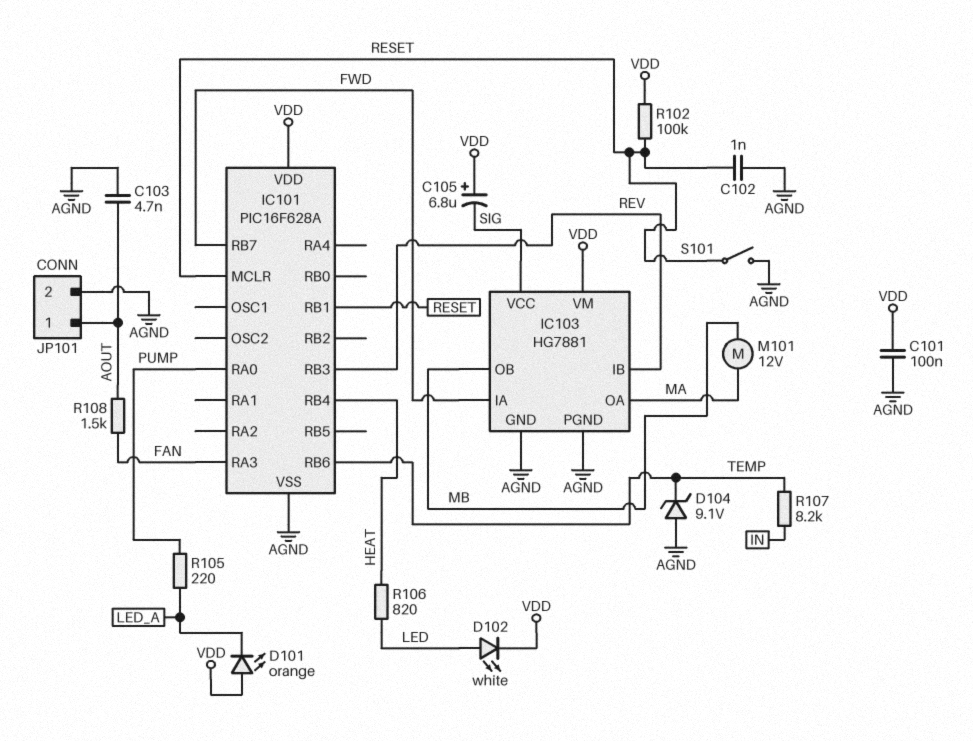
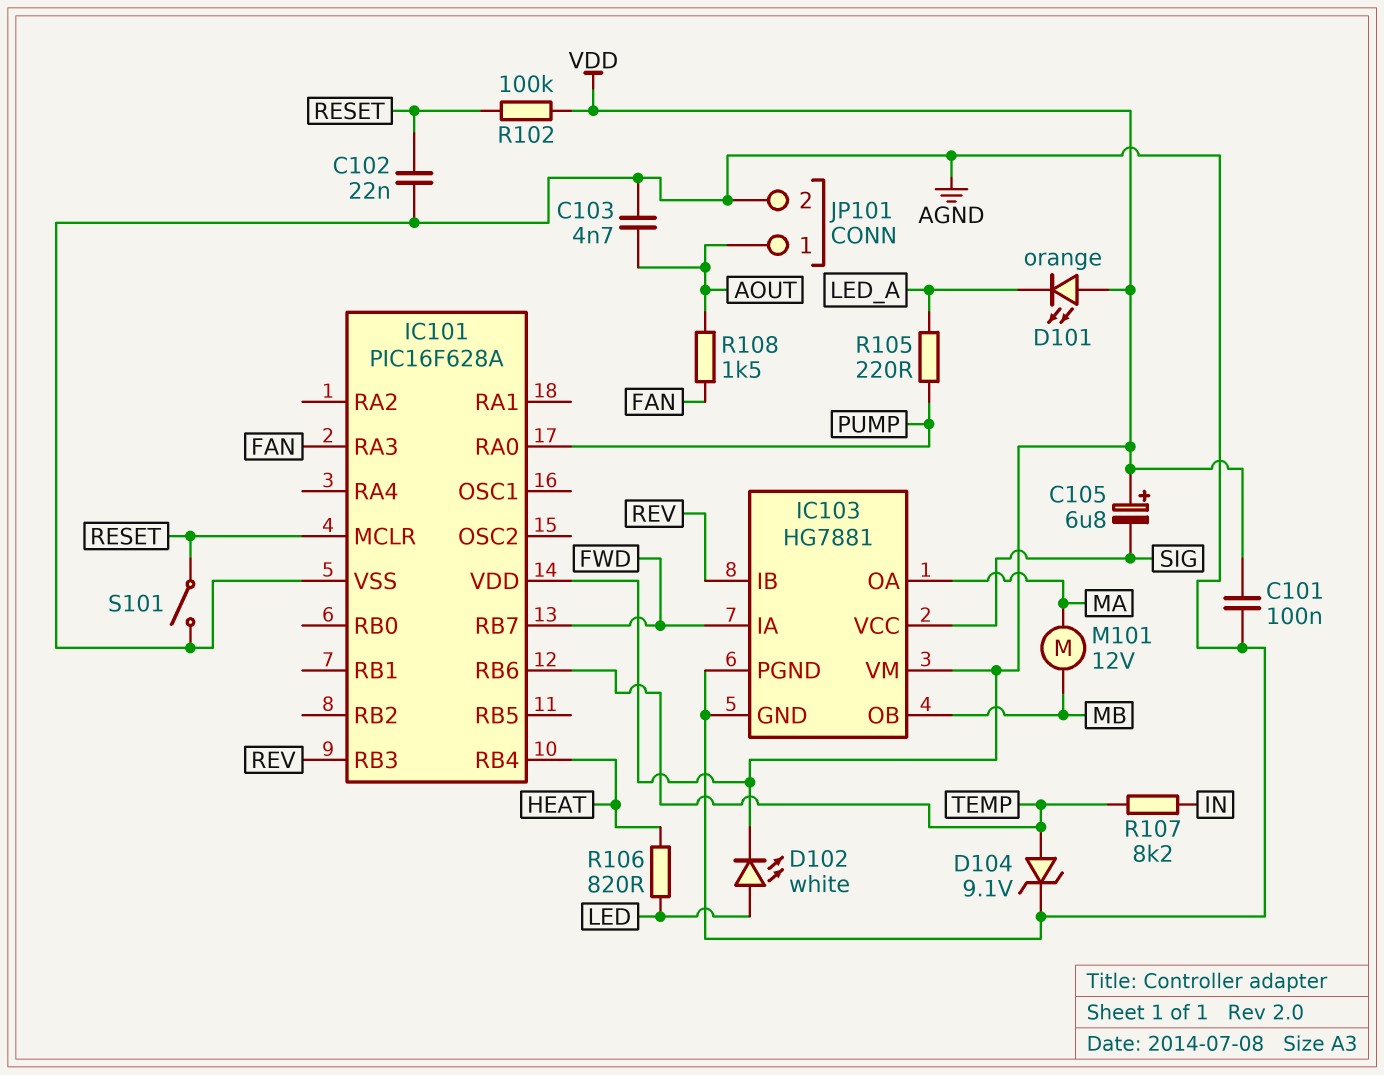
C102: 1nF (AGND, RESET) -> 22nF (AGND, RESET)
D104: zener 9.1V (A AGND, K TEMP) -> zener 9.1V (A TEMP, K AGND)
IC101 pin RB1: RESET -> none

